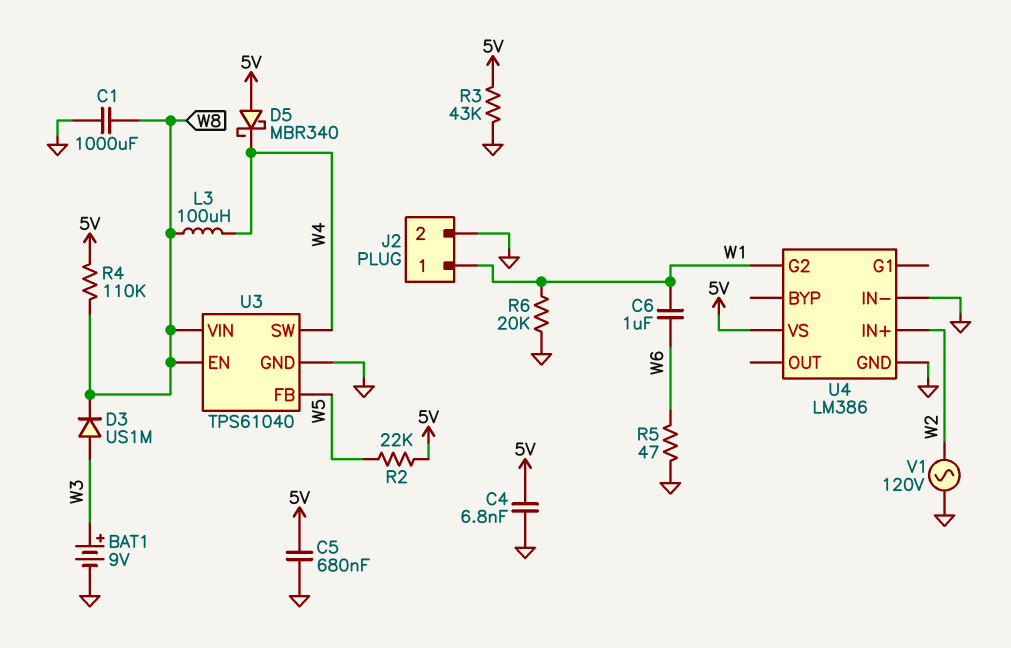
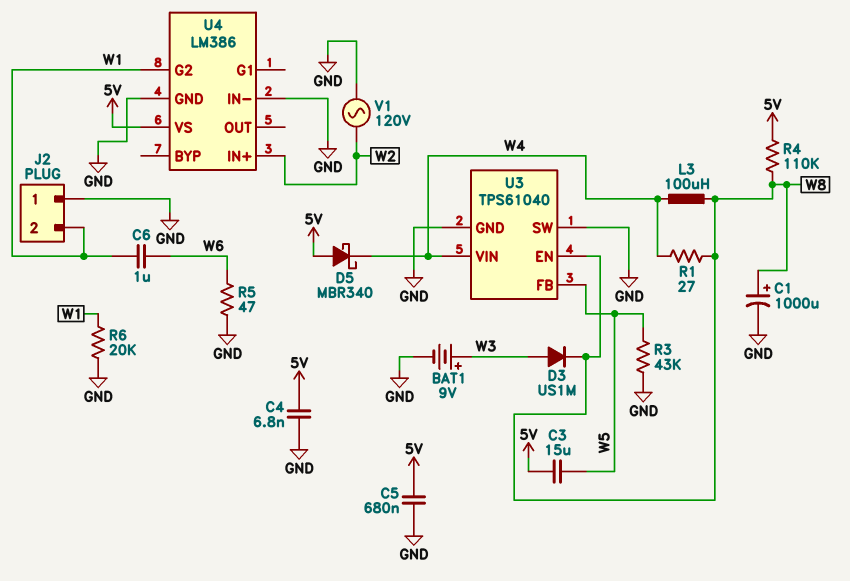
C1: 1000uF (GND, W8) -> 1000uF (plus W8, minus GND)
C3: none -> 15uF (5V, W5)
J2 pin 1: W1 -> GND
J2 pin 2: GND -> W1
R1: none -> 27 (W4, W8)
R2: 22k (5V, W5) -> none
R3: 43k (5V, GND) -> 43k (GND, W5)
U3 pin SW: W4 -> GND
U3 pin VIN: W8 -> W4

